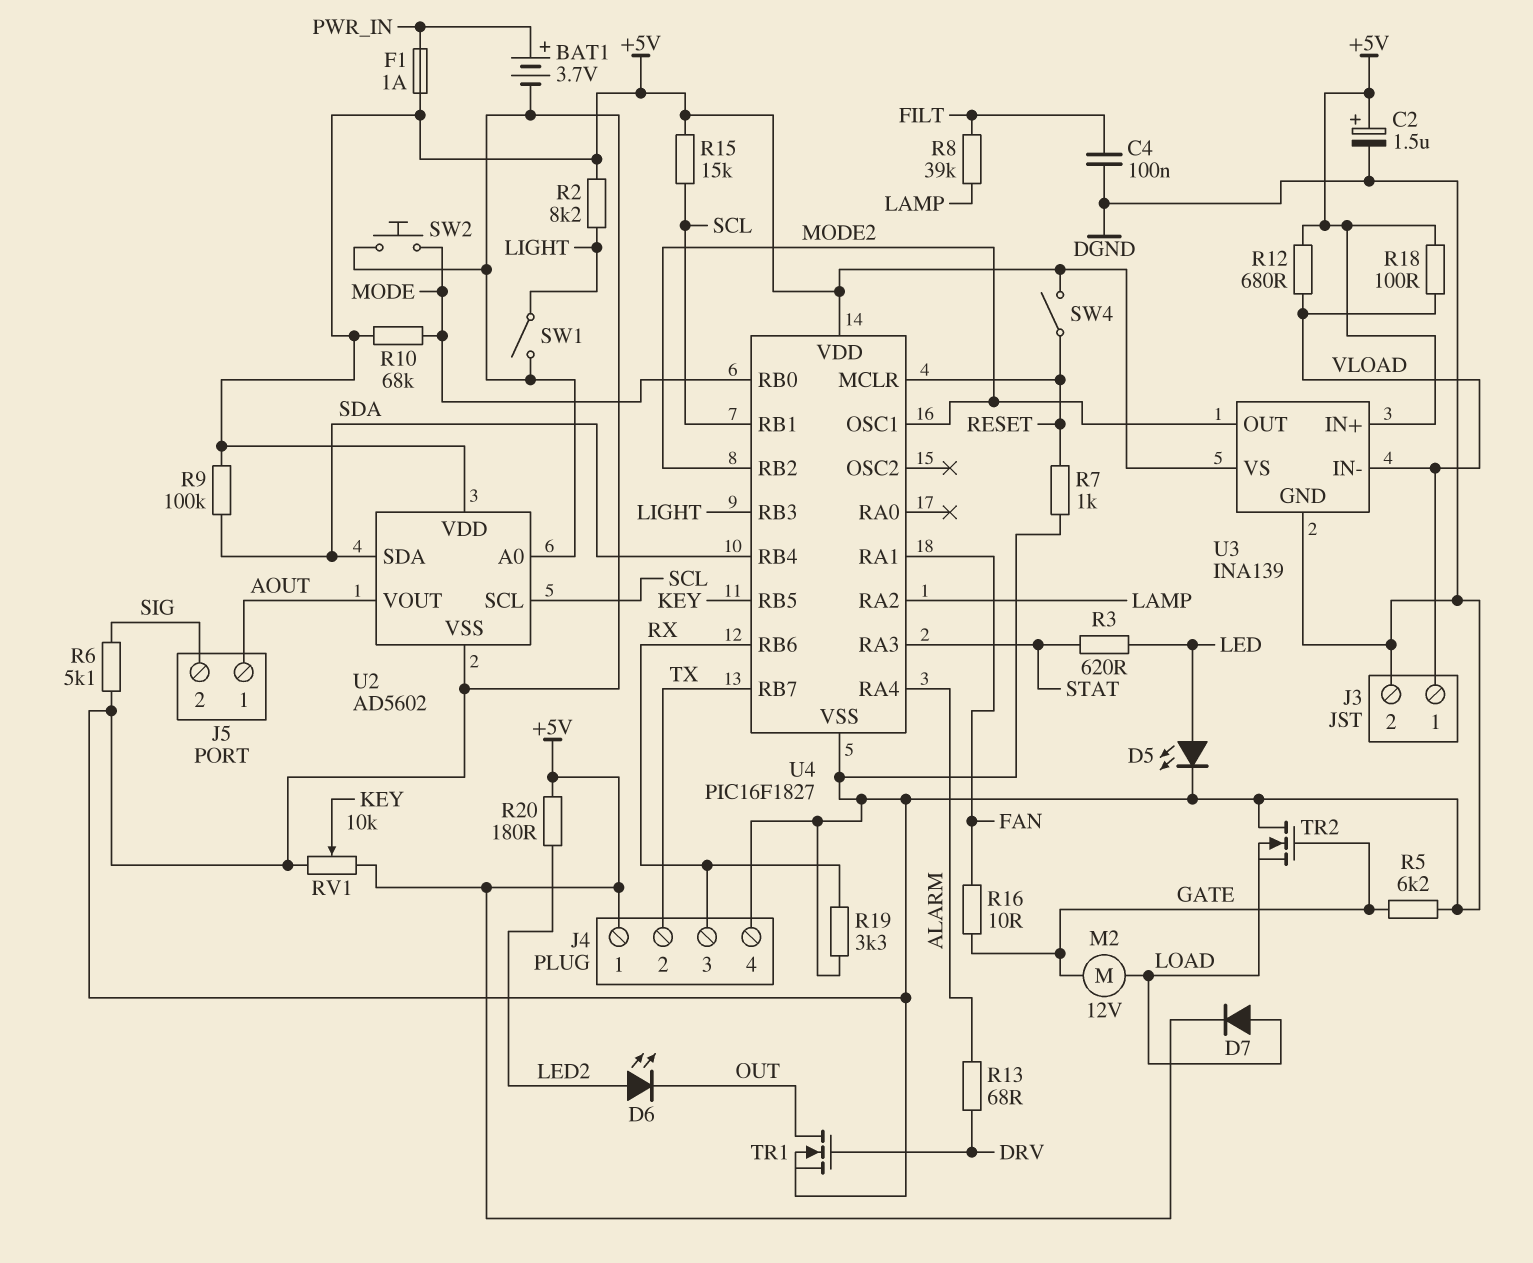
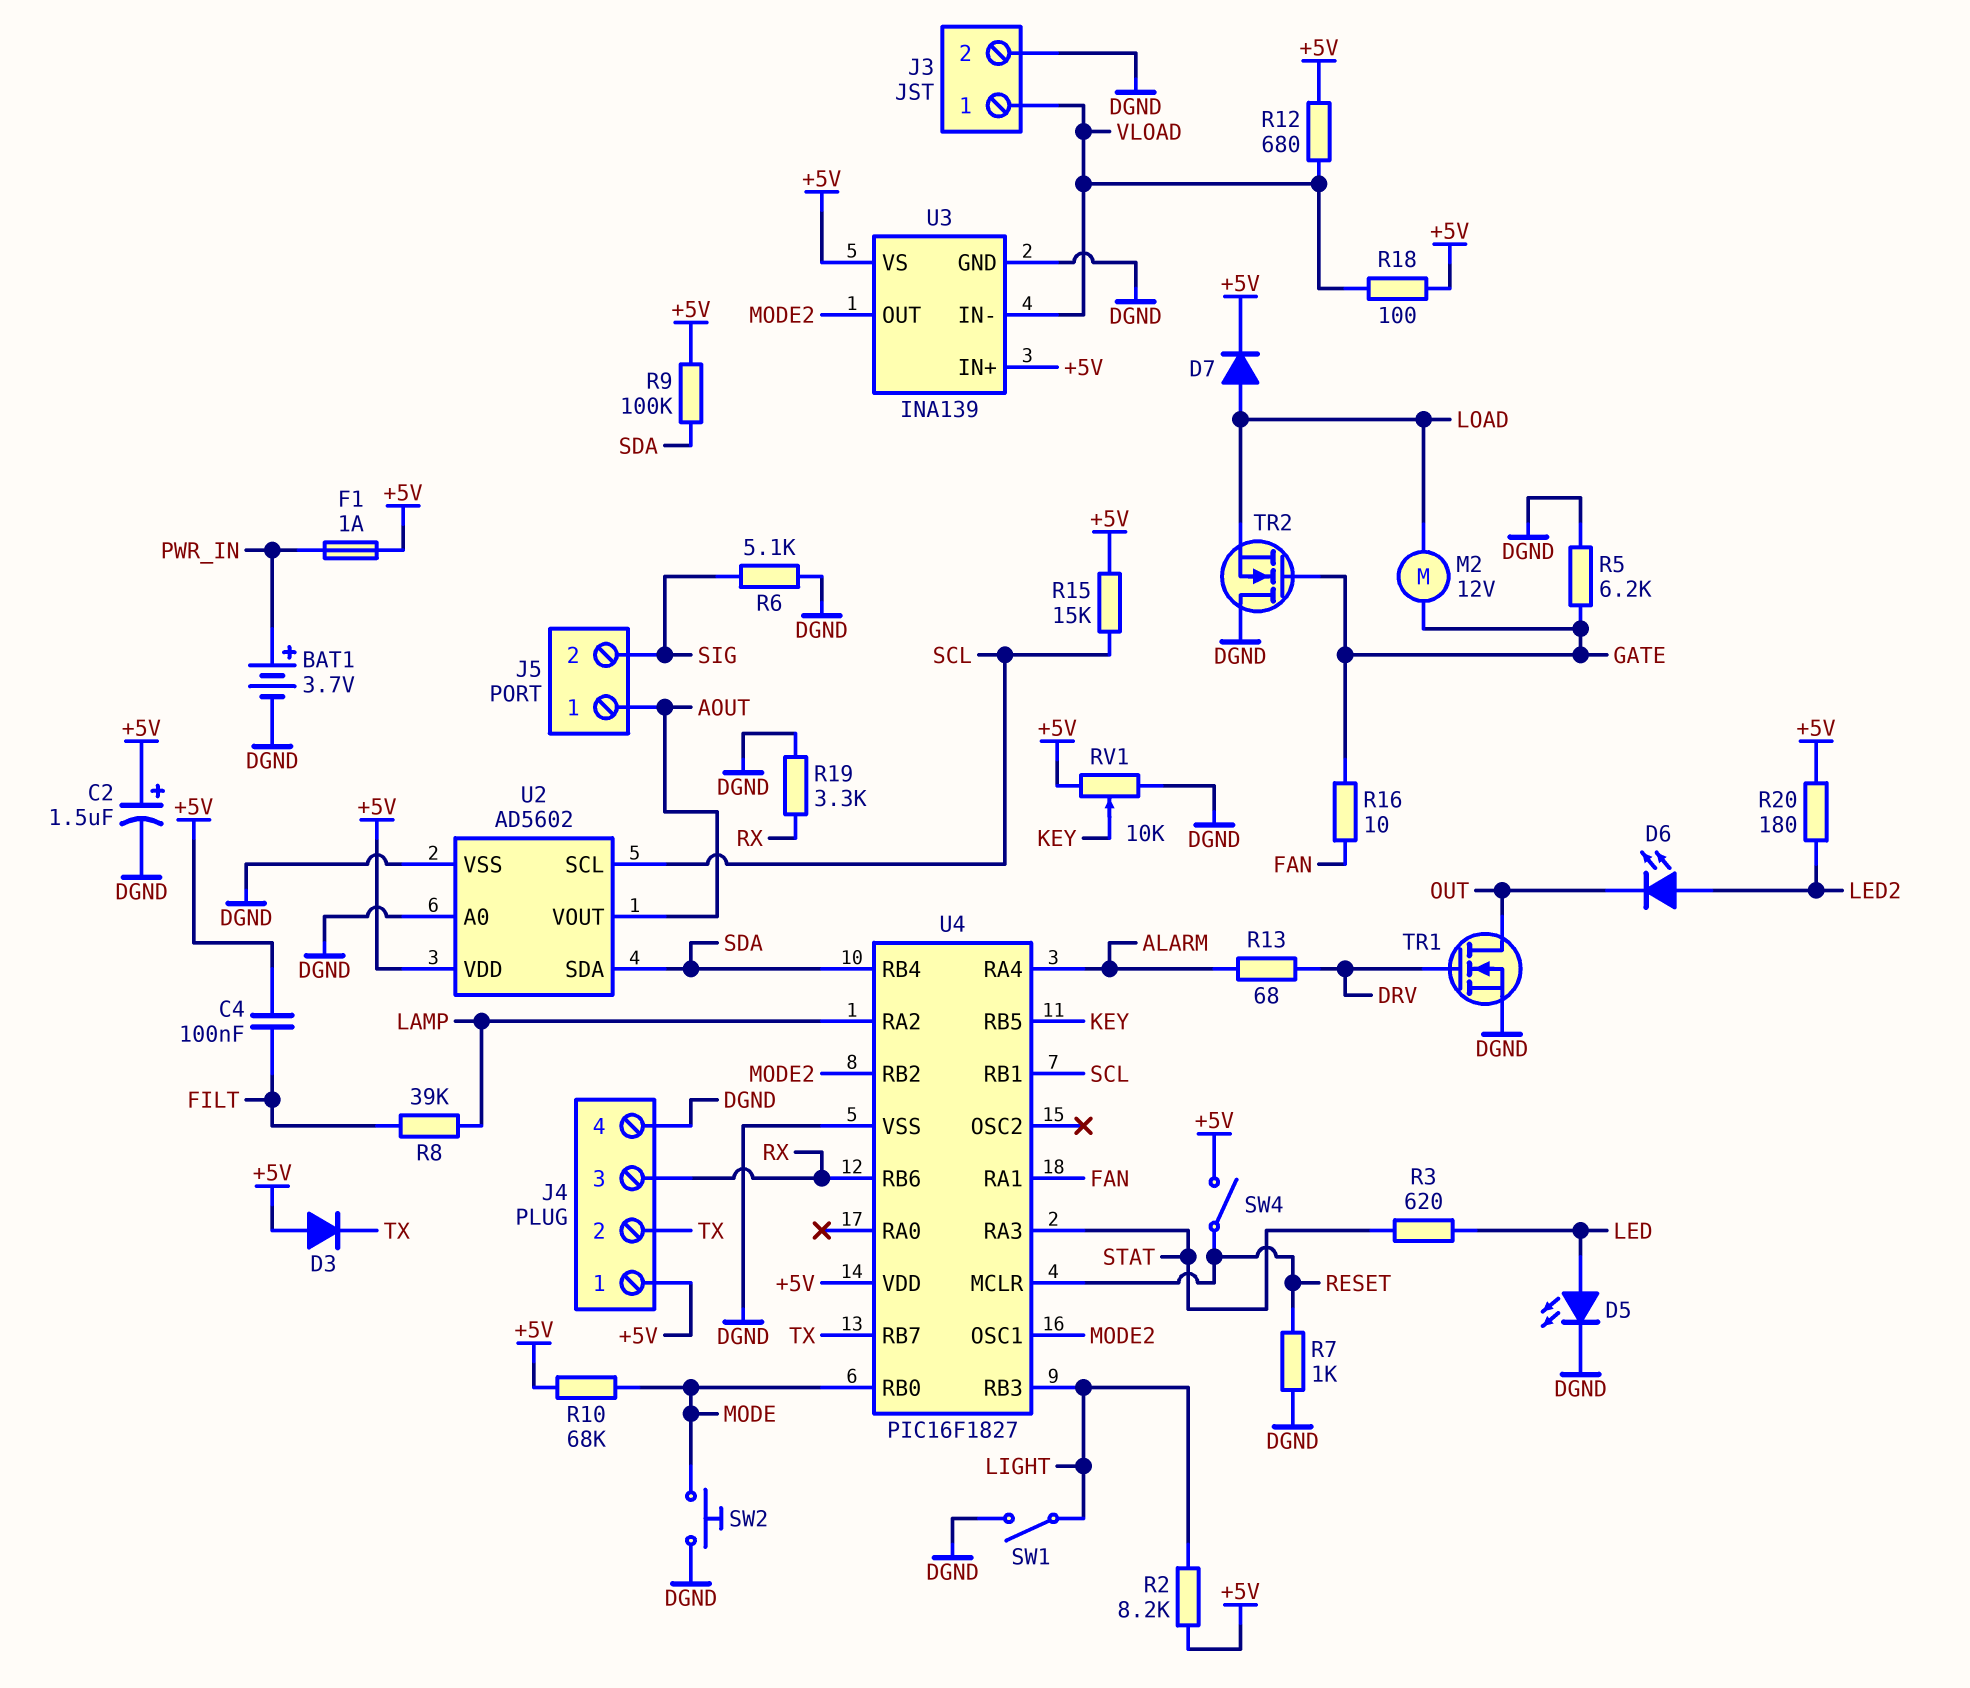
C4: 100nF (DGND, FILT) -> 100nF (+5V, FILT)
D3: none -> diode (A +5V, K TX)

